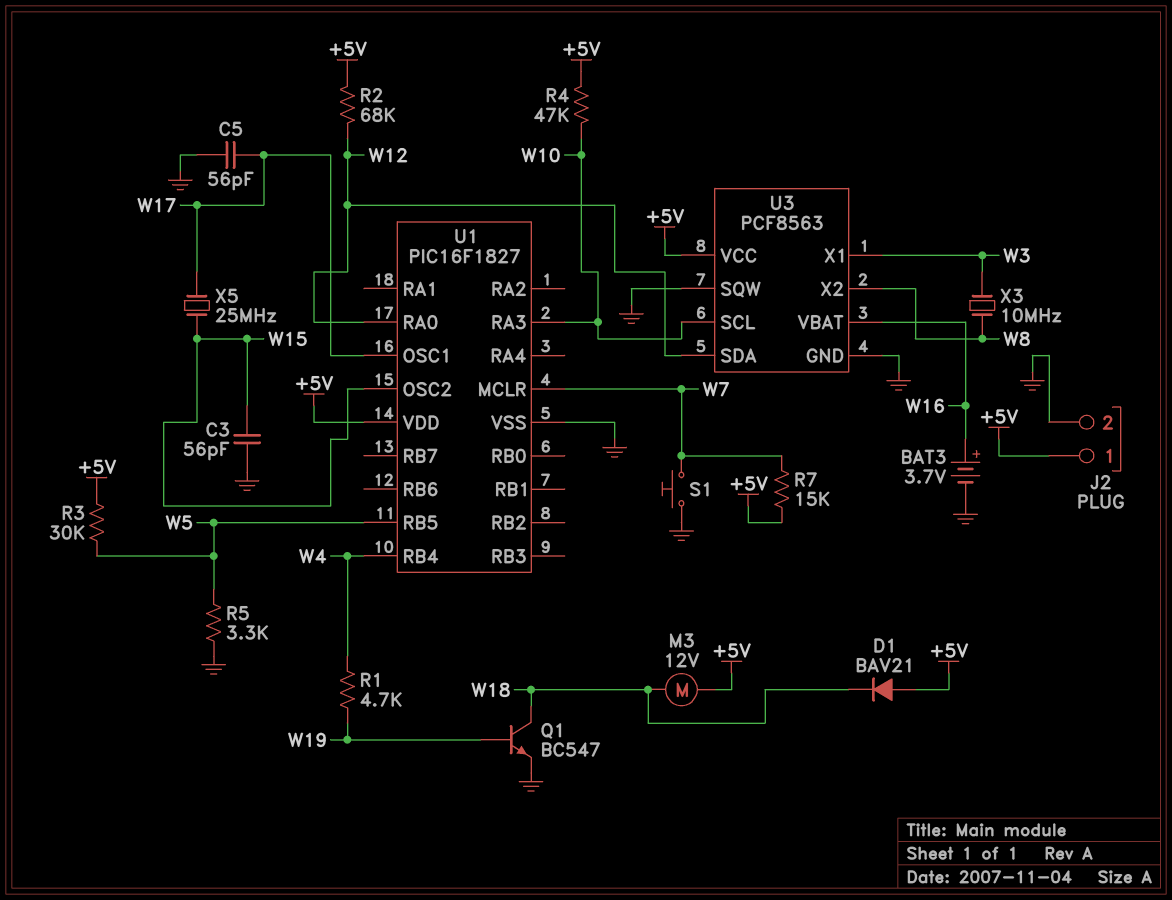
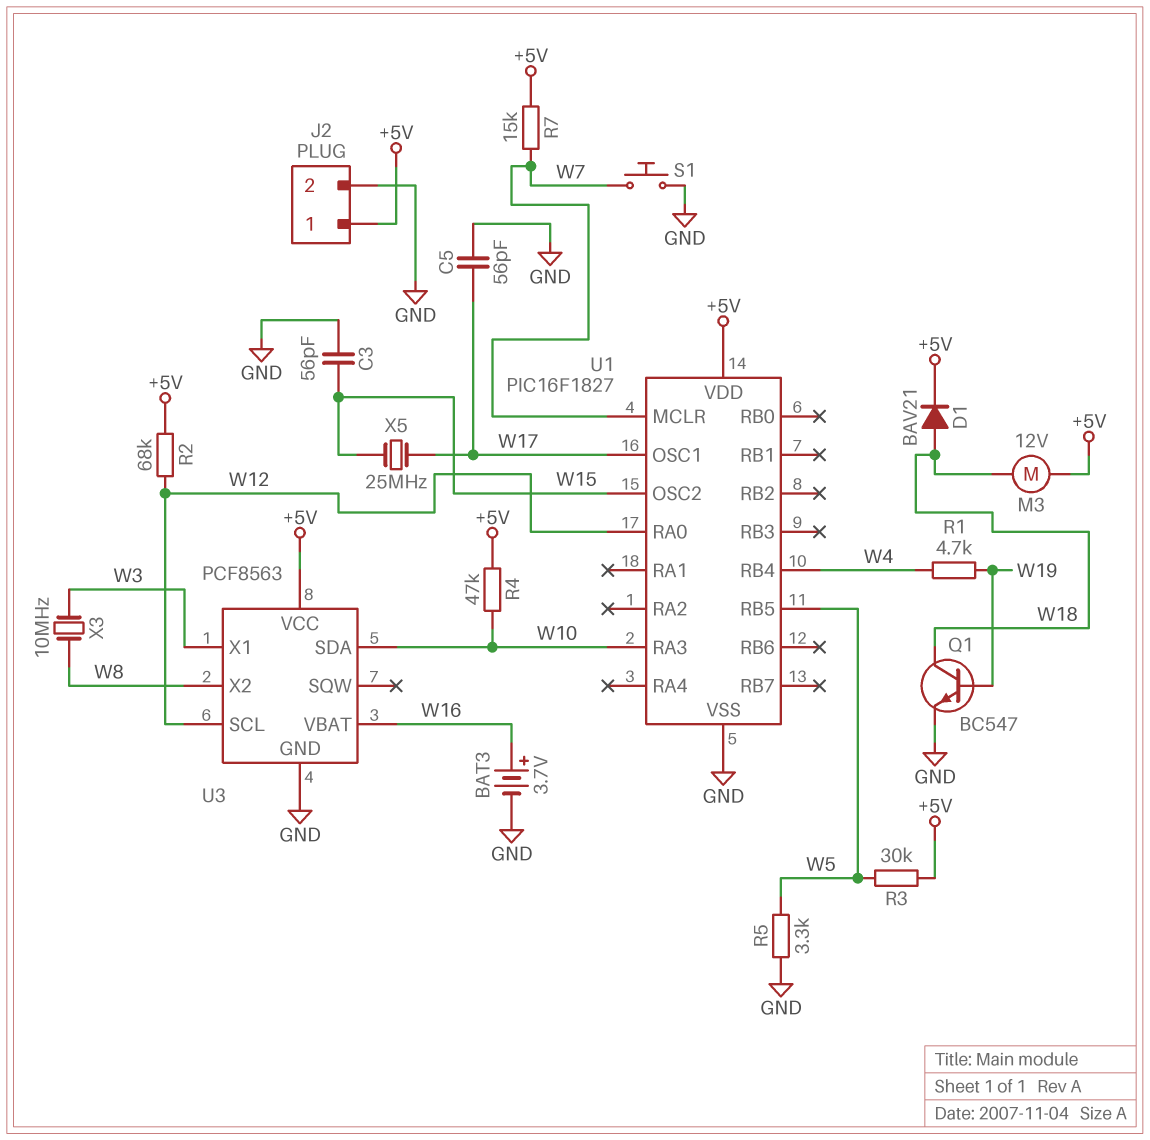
D1: diode BAV21 (A +5V, K W18) -> diode BAV21 (A W18, K +5V)
U3 pin SCL: W10 -> W12
U3 pin SDA: W12 -> W10
U3 pin SQW: GND -> none

